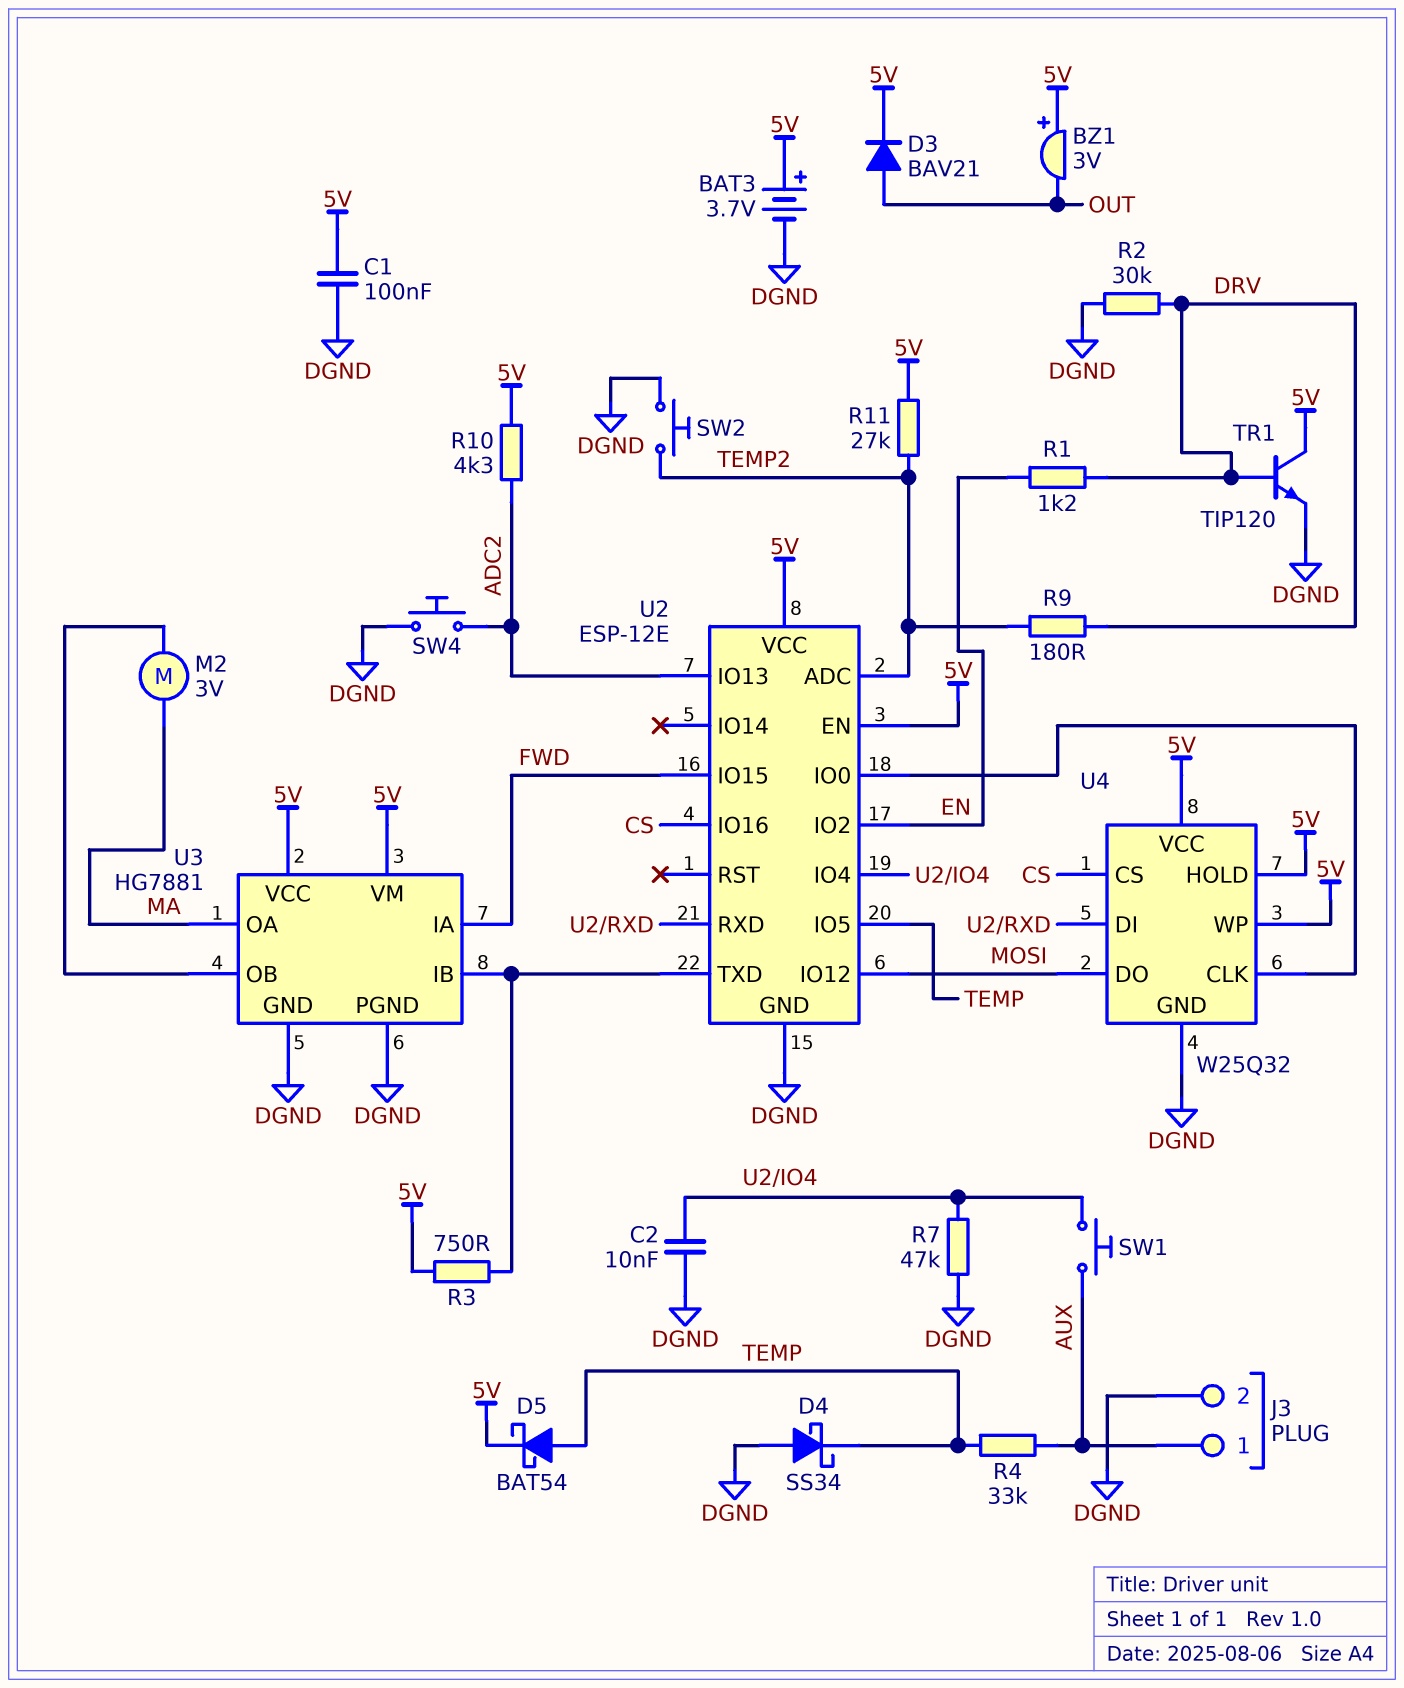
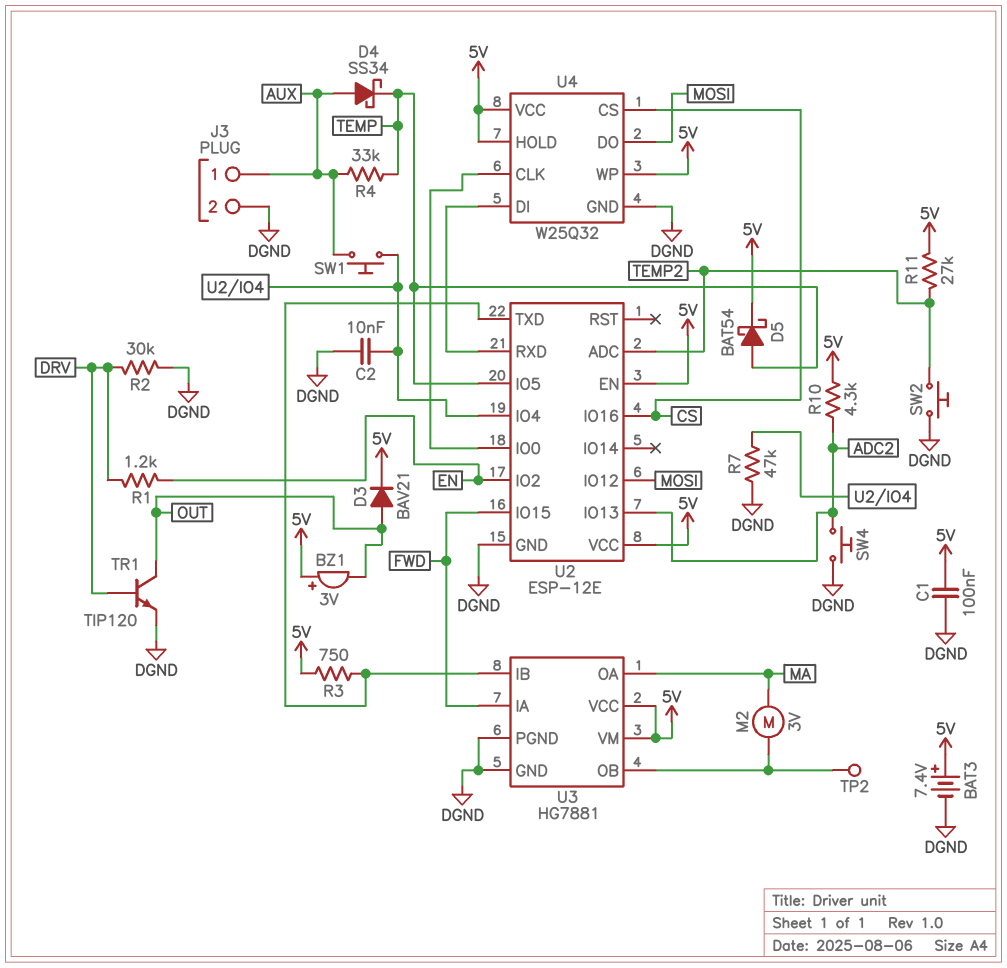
BAT3: 3.7V (plus 5V, minus DGND) -> 7.4V (plus 5V, minus DGND)
D4: schottky SS34 (A DGND, K TEMP) -> schottky SS34 (A AUX, K TEMP)
R9: 180 (DRV, TEMP2) -> none
TP2: none -> test point (U3/OB)
TR1: NPN TIP120 (B DRV, C 5V, E DGND) -> NPN TIP120 (B DRV, C OUT, E DGND)

